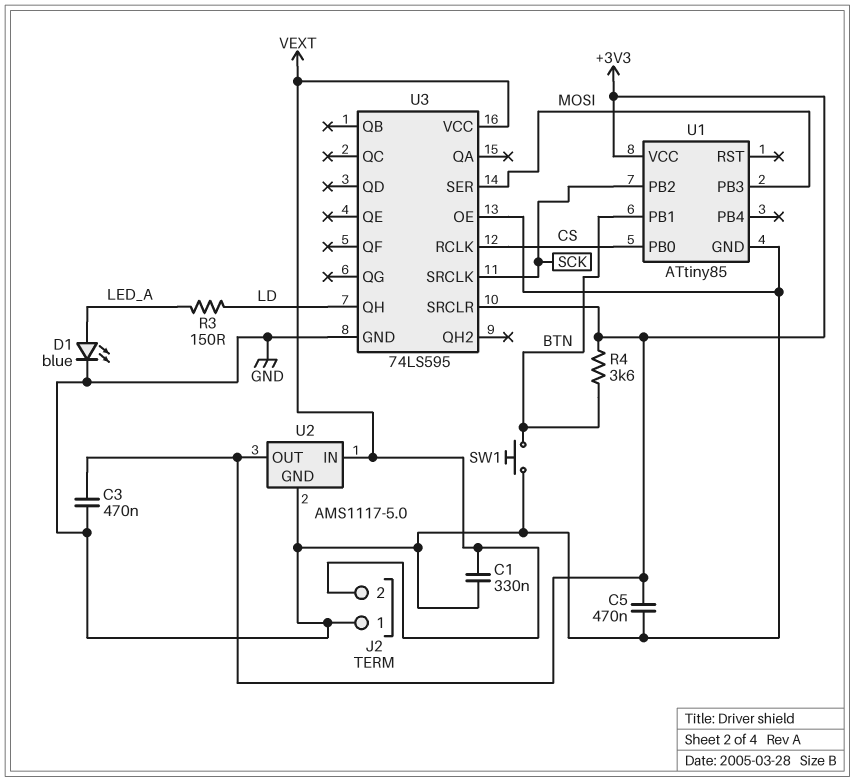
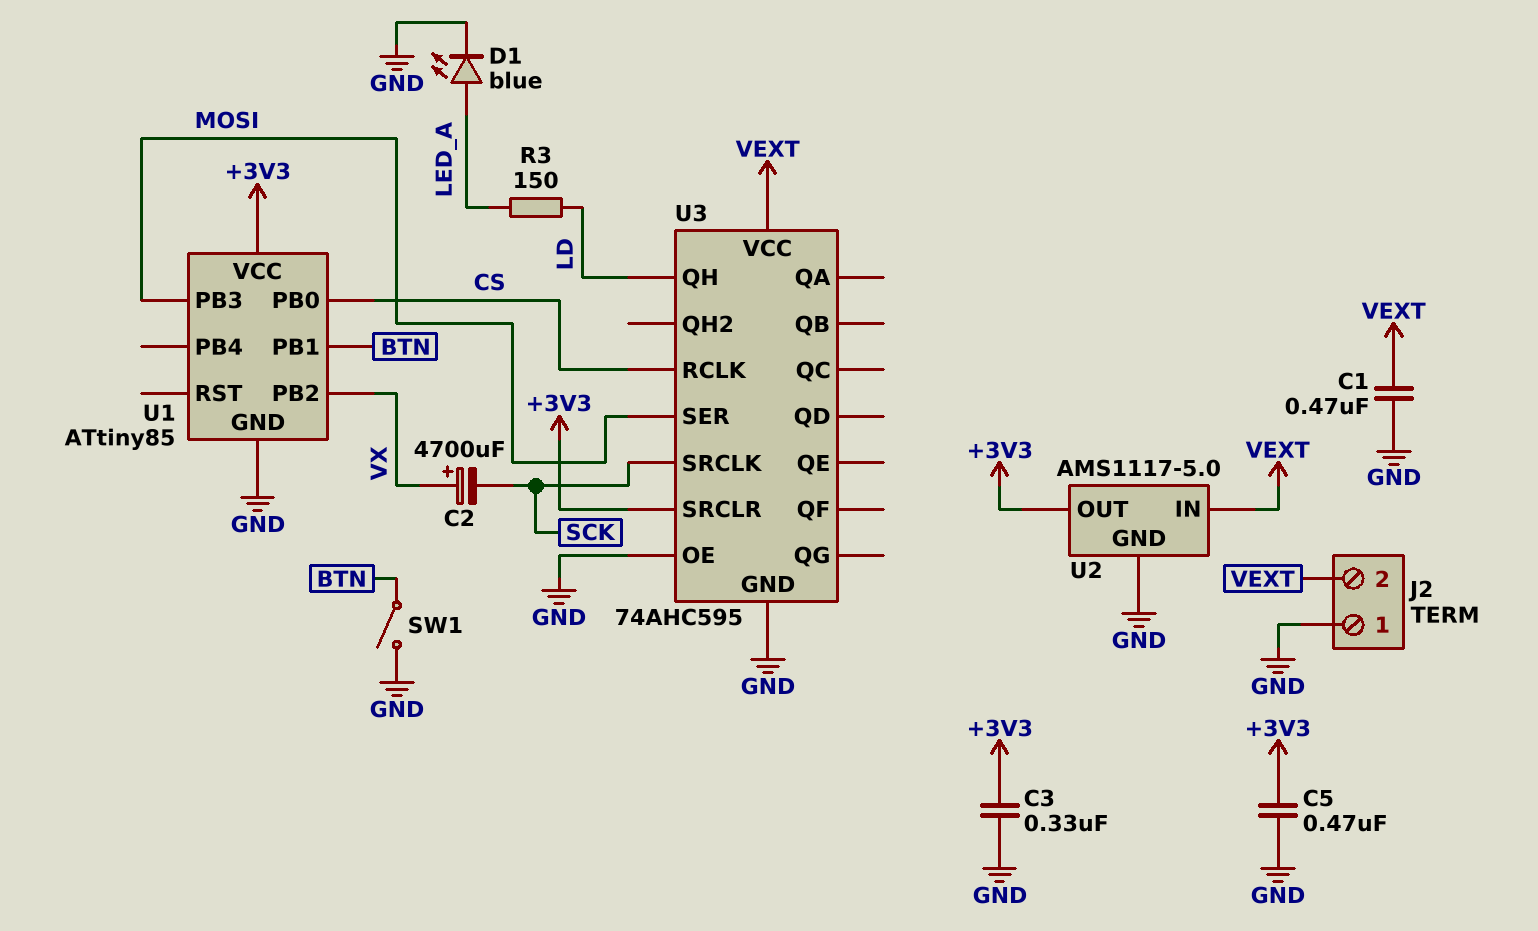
C1: 330nF (GND, VEXT) -> 470nF (GND, VEXT)
C2: none -> 4700uF (plus VX, minus SCK)
C3: 470nF (+3V3, GND) -> 330nF (+3V3, GND)
R4: 3.6k (+3V3, BTN) -> none
SW1: button (BTN, GND) -> switch (BTN, GND)
U1 pin PB2: SCK -> VX
U3: 74LS595 -> 74AHC595

